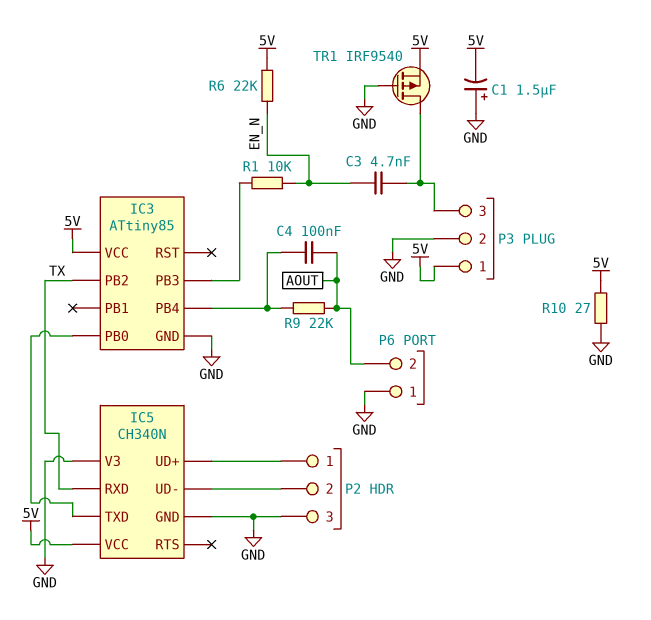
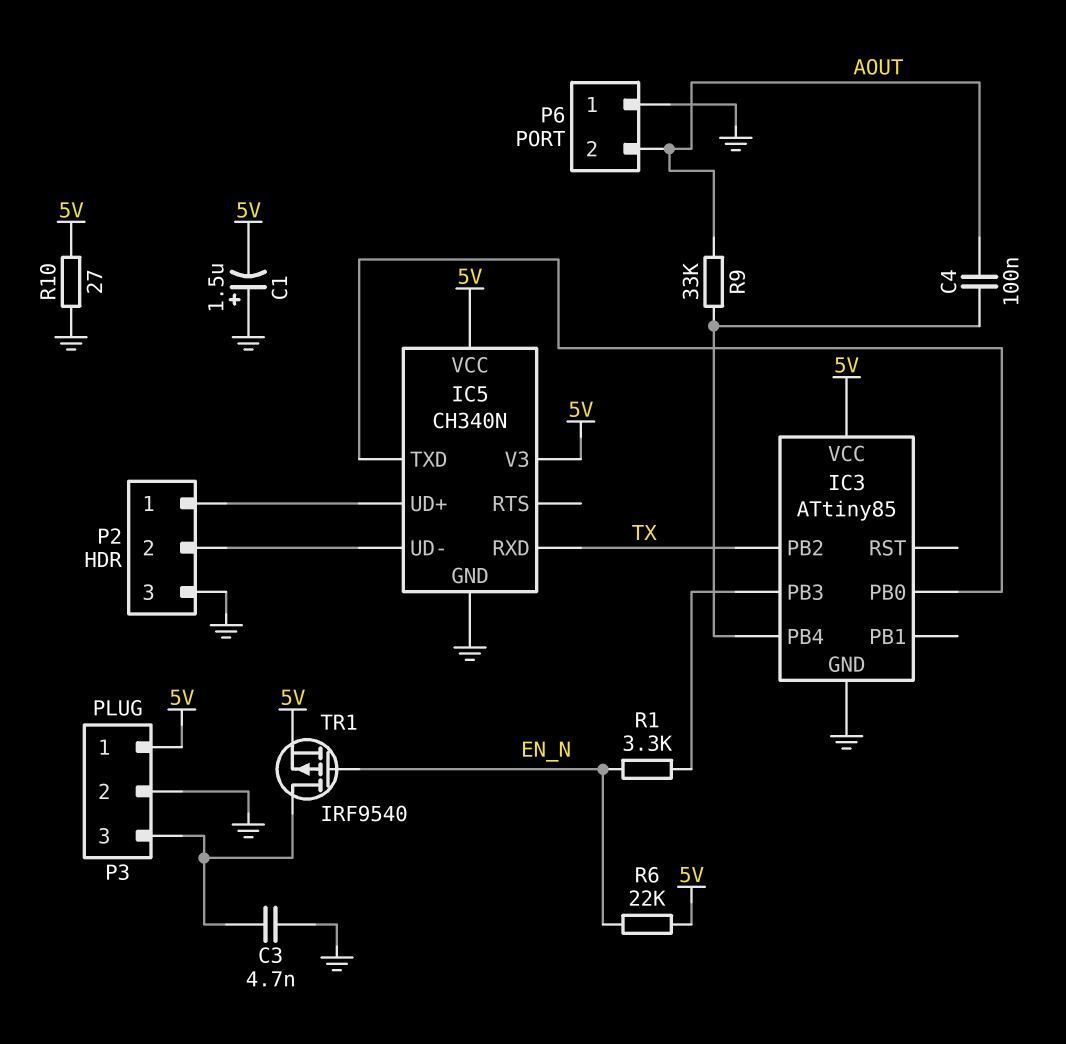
C3: 4.7nF (EN_N, P3/3) -> 4.7nF (GND, P3/3)
IC5 pin V3: GND -> 5V
R1: 10k (EN_N, IC3/PB3) -> 3.3k (EN_N, IC3/PB3)
R9: 22k (AOUT, IC3/PB4) -> 33k (AOUT, IC3/PB4)
TR1: PMOS IRF9540 (G GND, D P3/3, S 5V) -> PMOS IRF9540 (G EN_N, D P3/3, S 5V)

